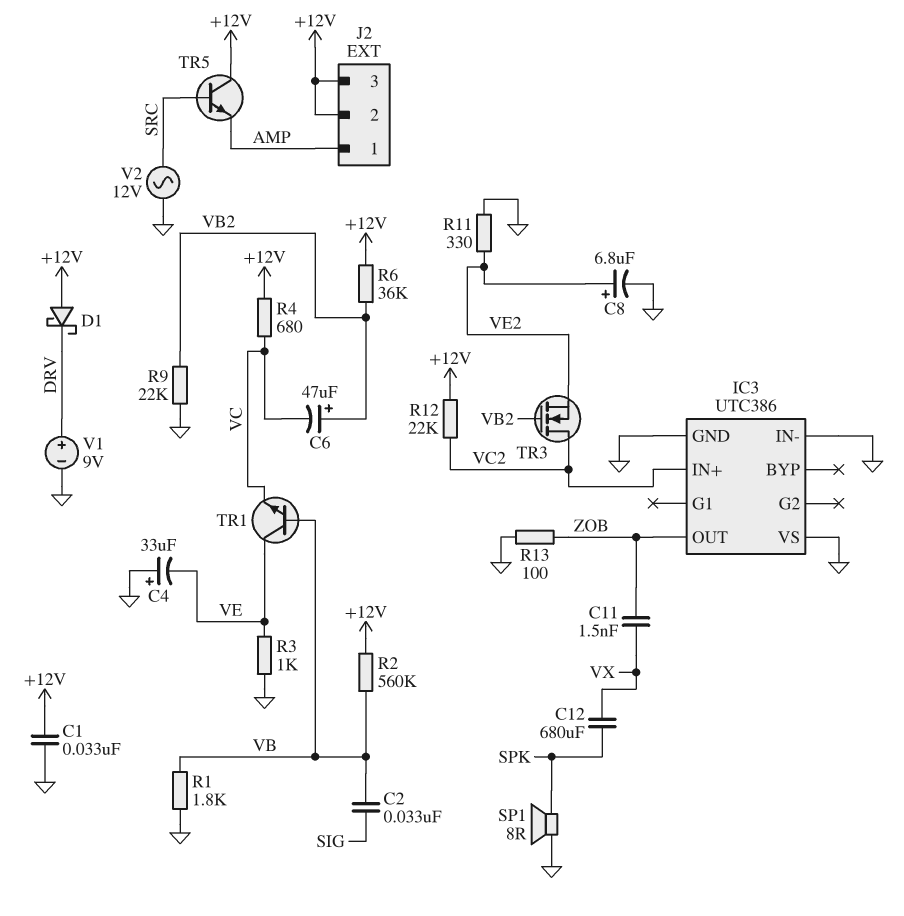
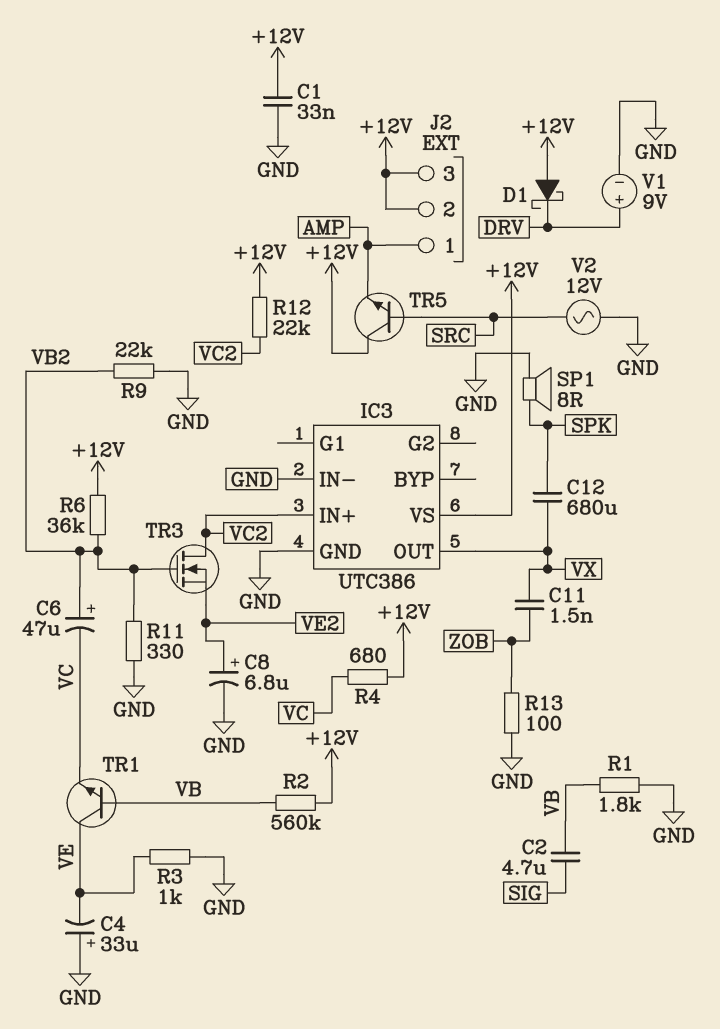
C2: 33nF (SIG, VB) -> 4.7uF (SIG, VB)
IC3 pin OUT: ZOB -> VX
IC3 pin VS: GND -> +12V
R11: 330 (GND, VE2) -> 330 (GND, VB2)

